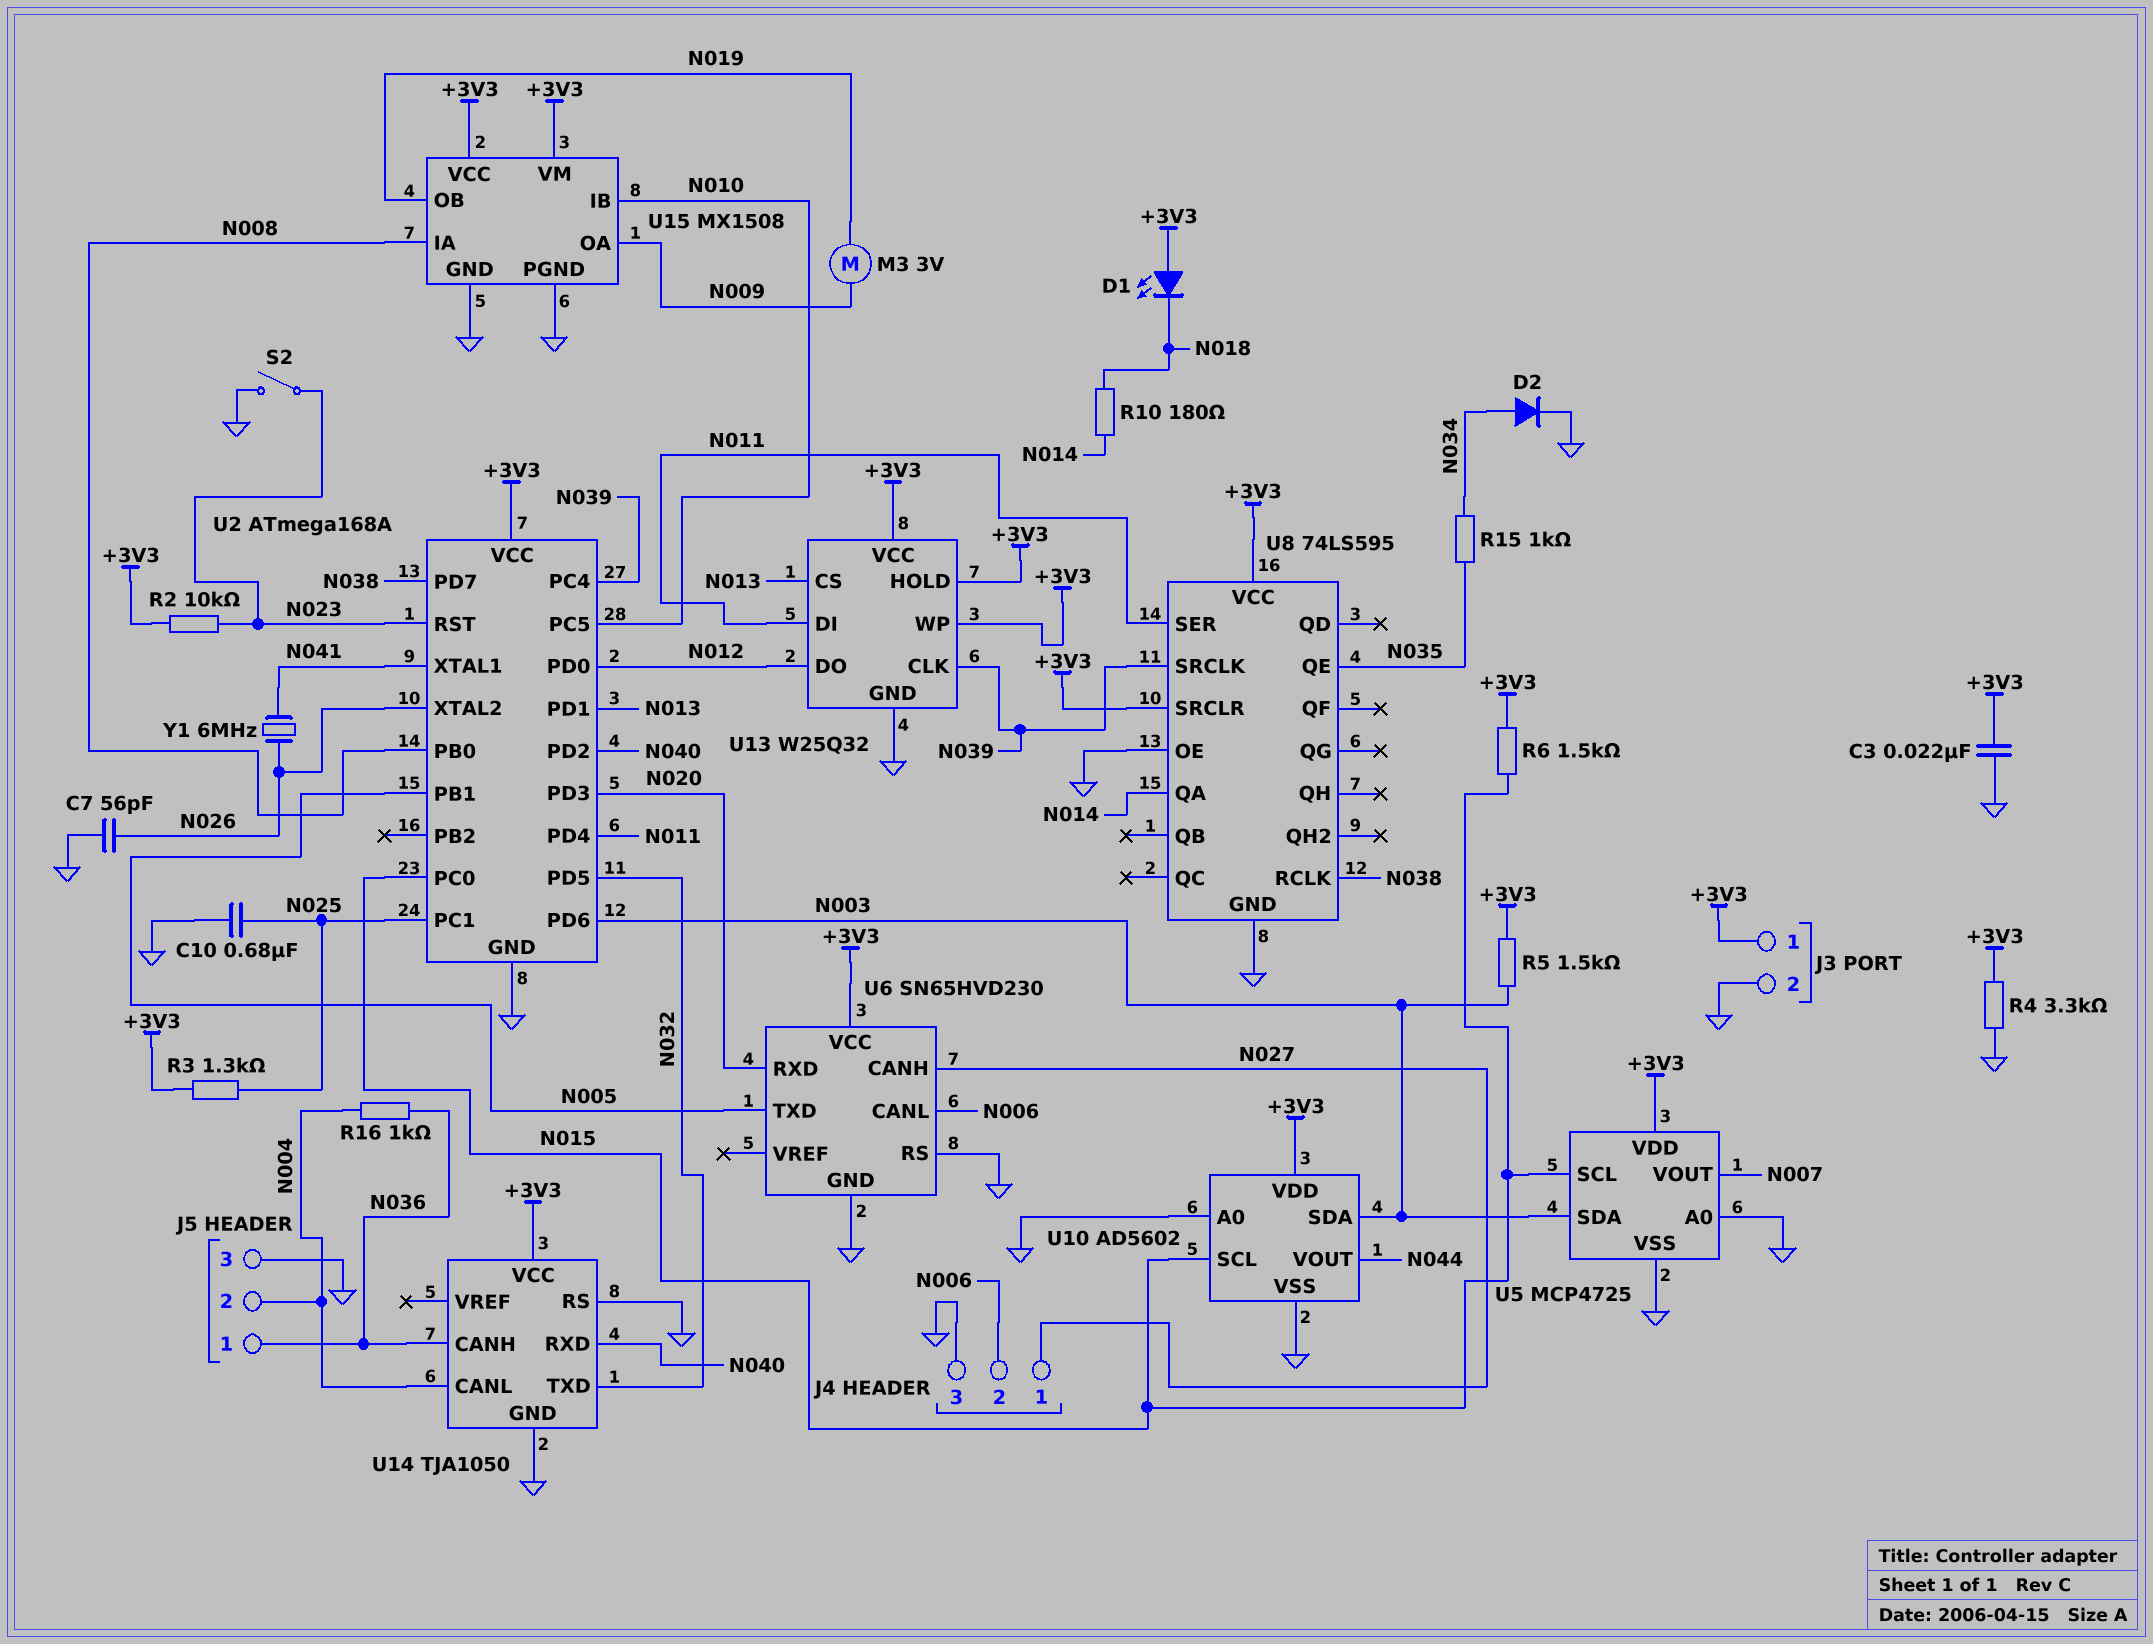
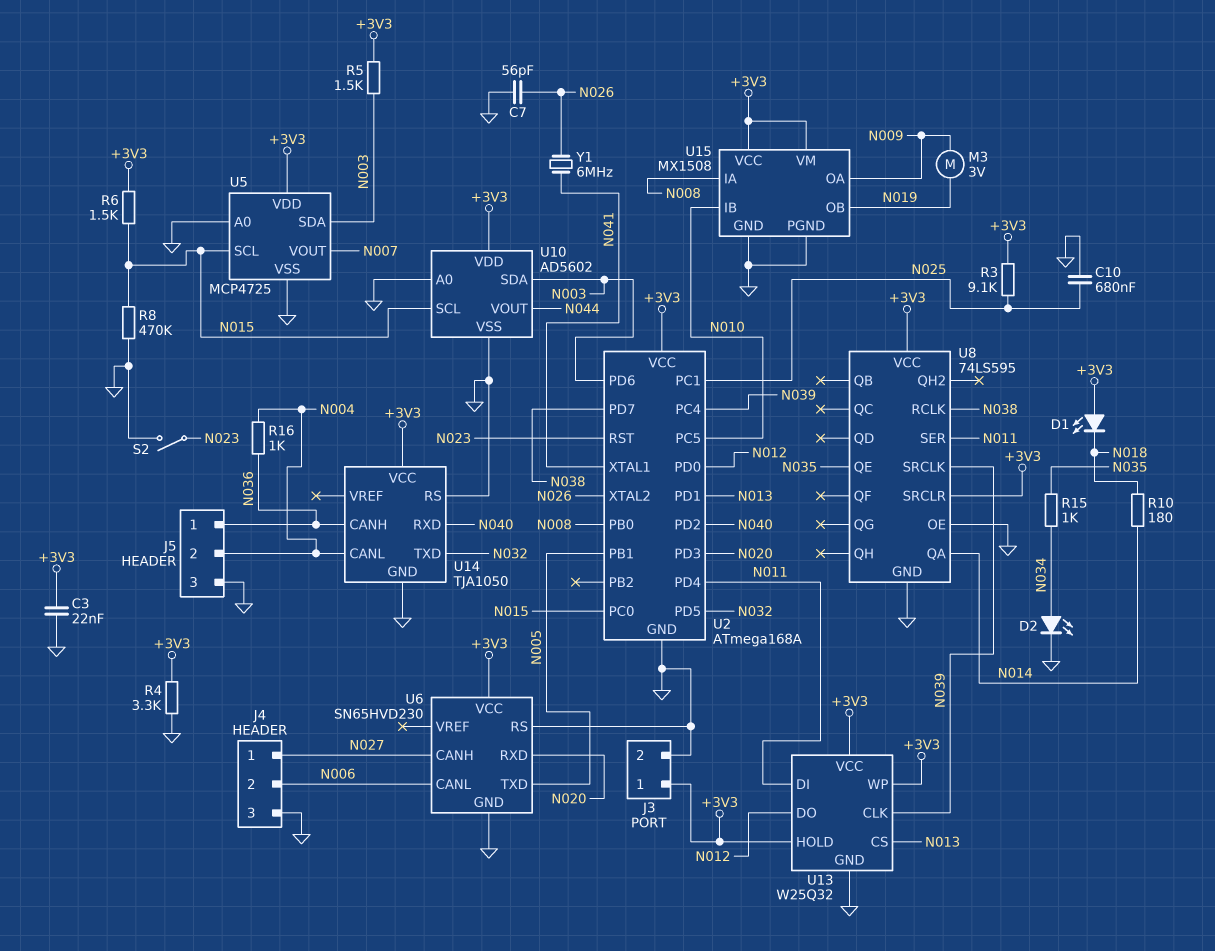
D2: diode (A N034, K GND) -> LED (A N034, K GND)
R2: 10k (+3V3, N023) -> none
R3: 1.3k (+3V3, N025) -> 9.1k (+3V3, N025)
R8: none -> 470k (GND, N015)

